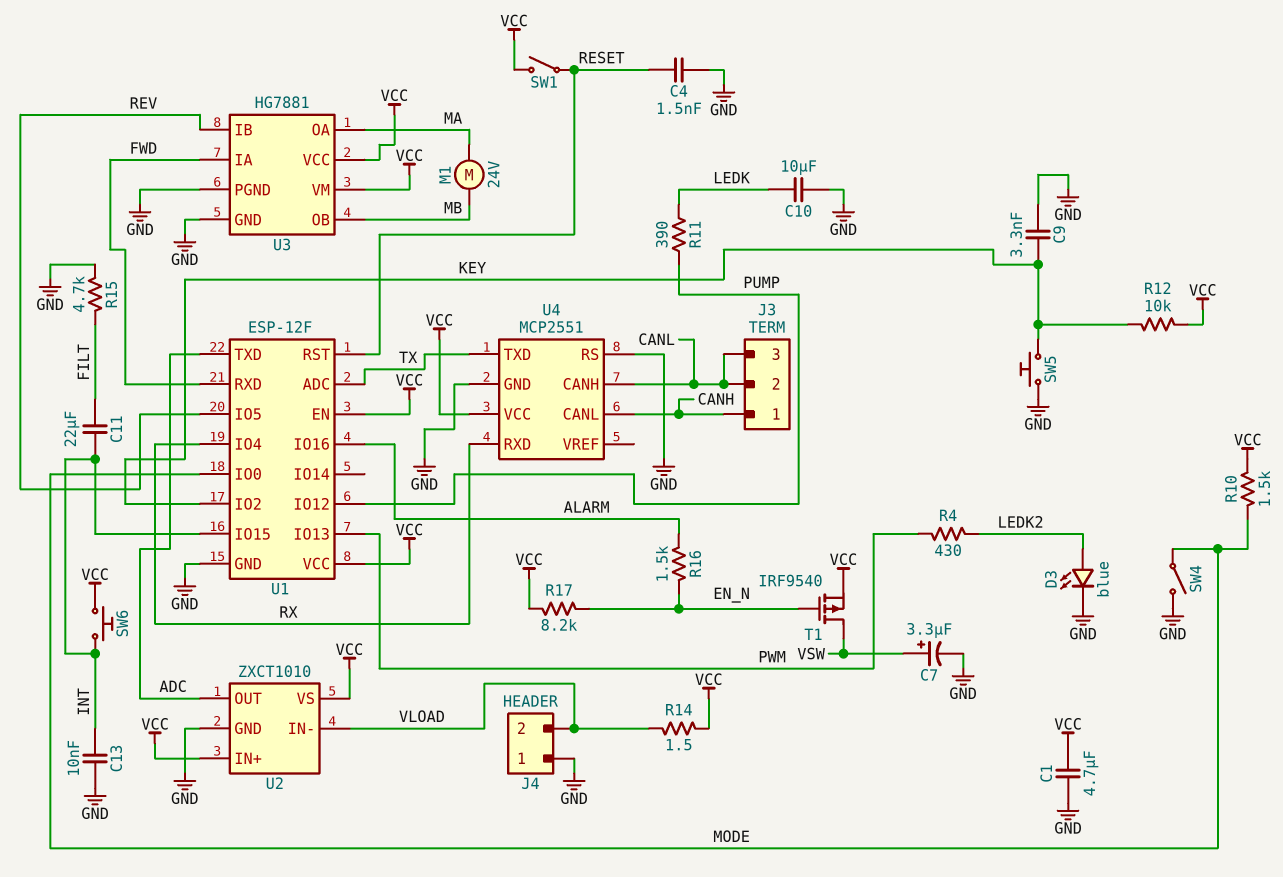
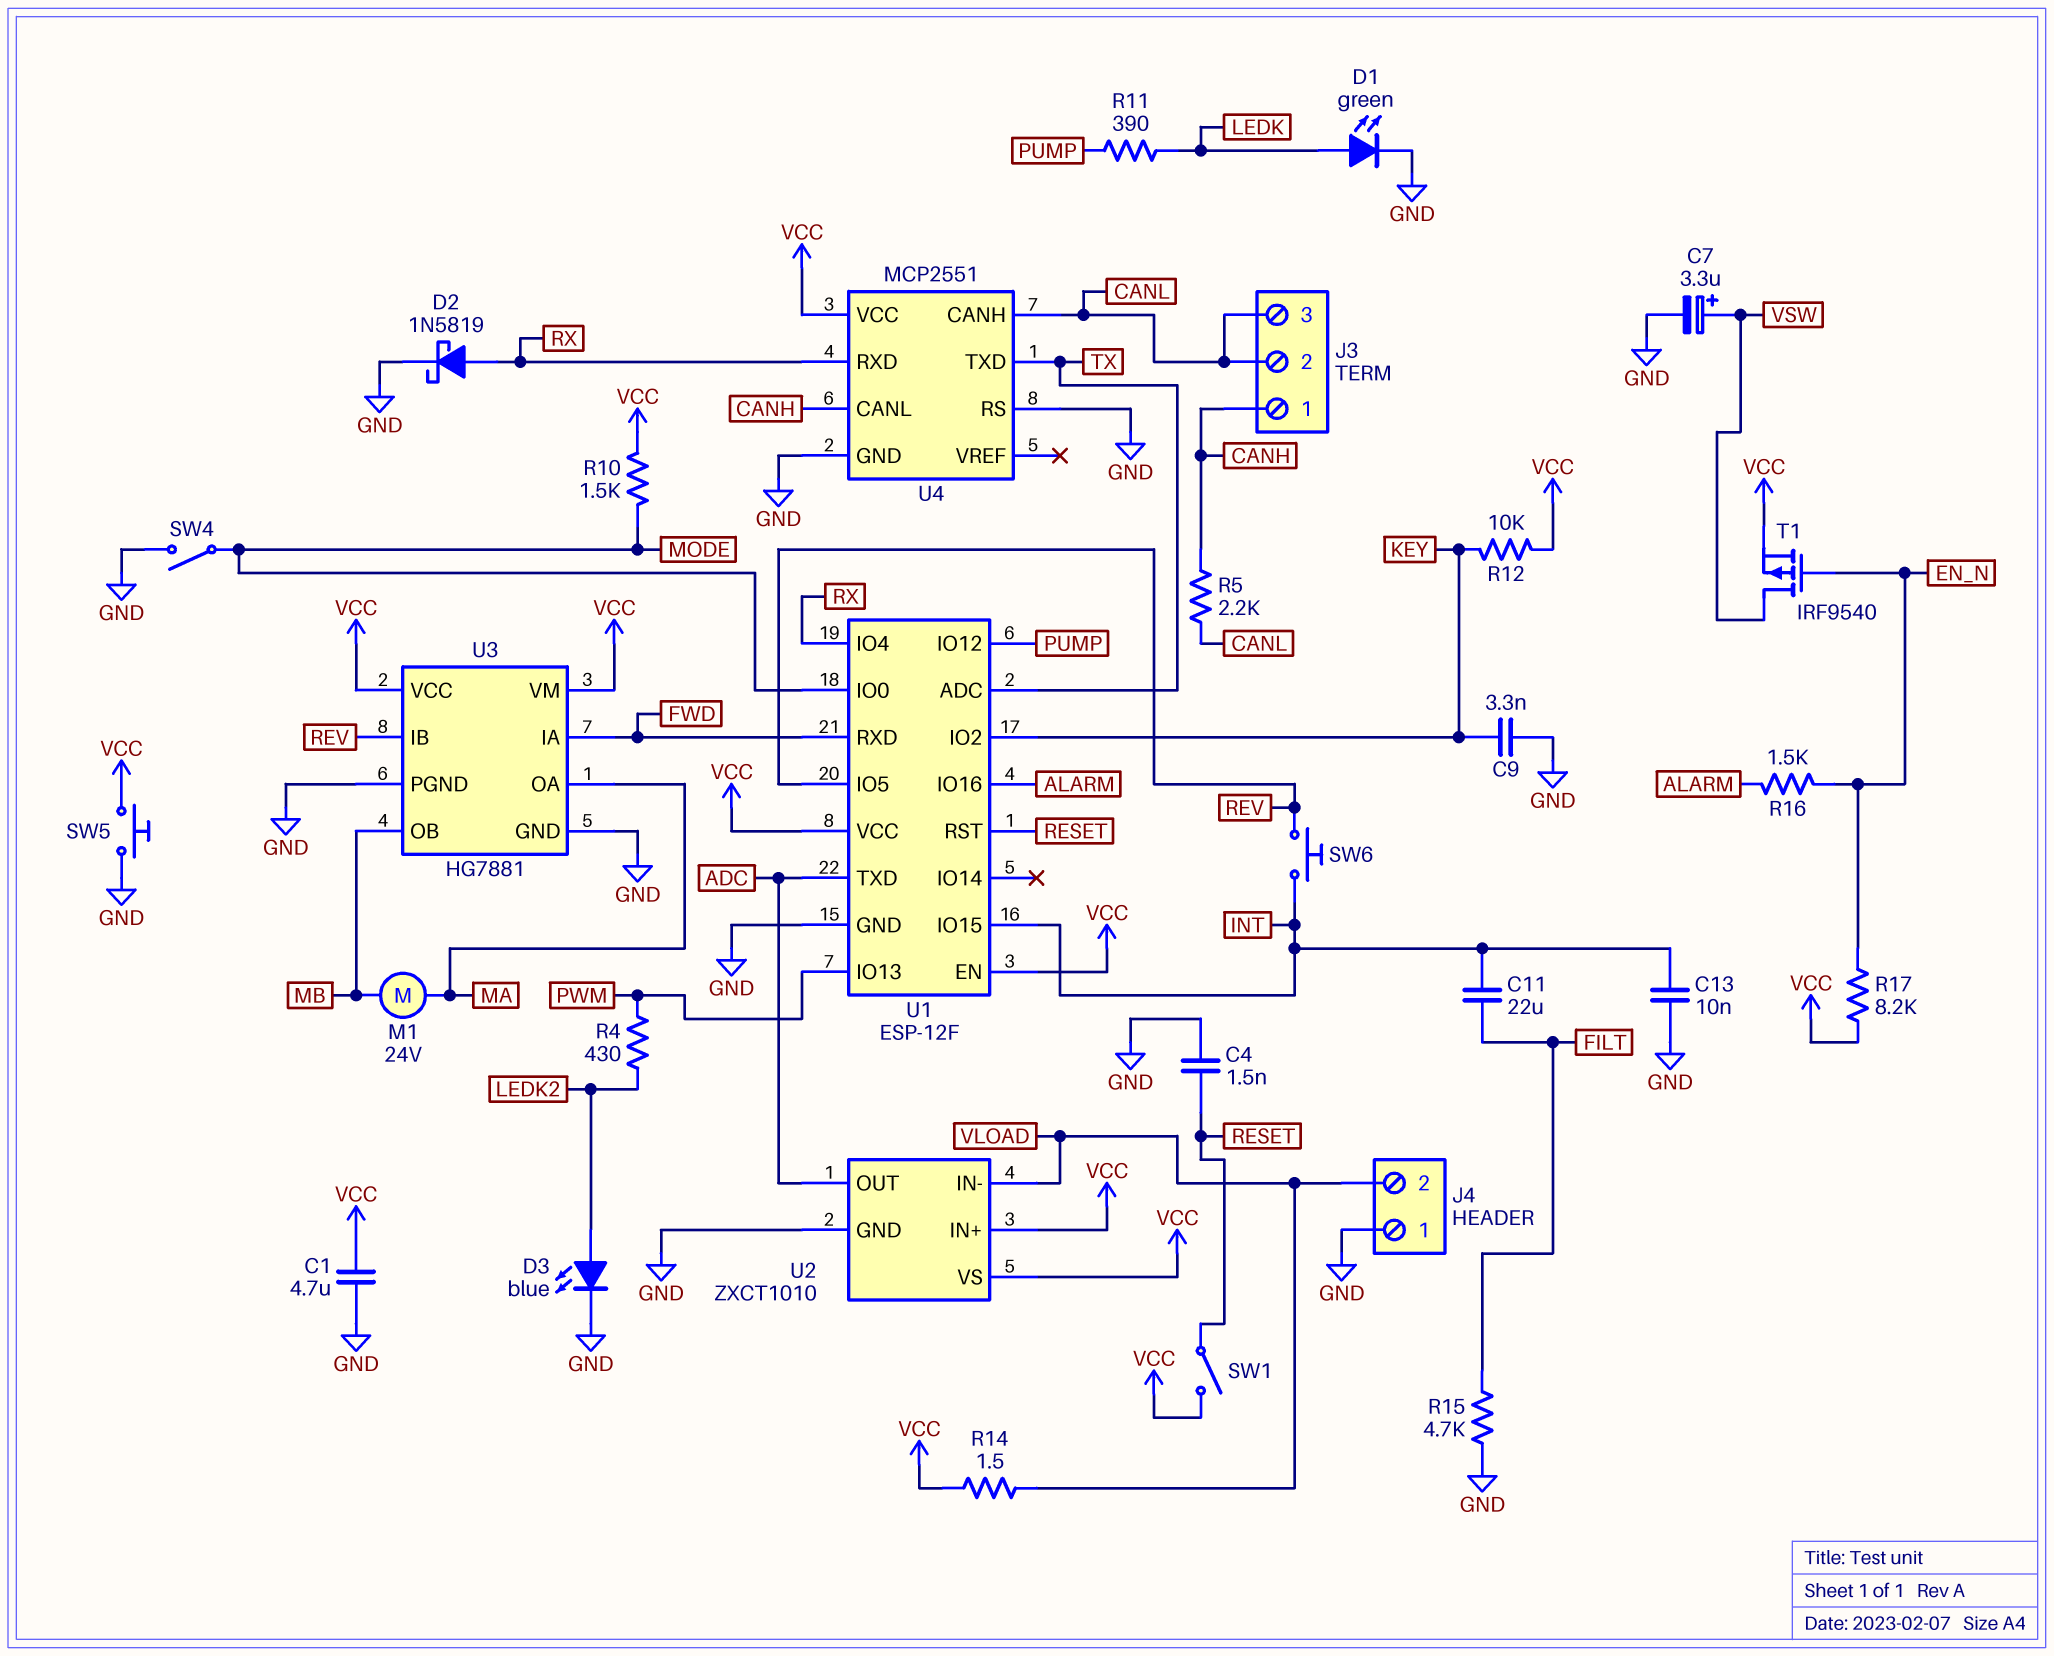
C10: 10uF (GND, LEDK) -> none
D1: none -> LED green (A LEDK, K GND)
D2: none -> schottky 1N5819 (A RX, K GND)
R5: none -> 2.2k (CANH, CANL)
SW5: button (GND, KEY) -> button (GND, VCC)
SW6: button (INT, VCC) -> button (INT, REV)

